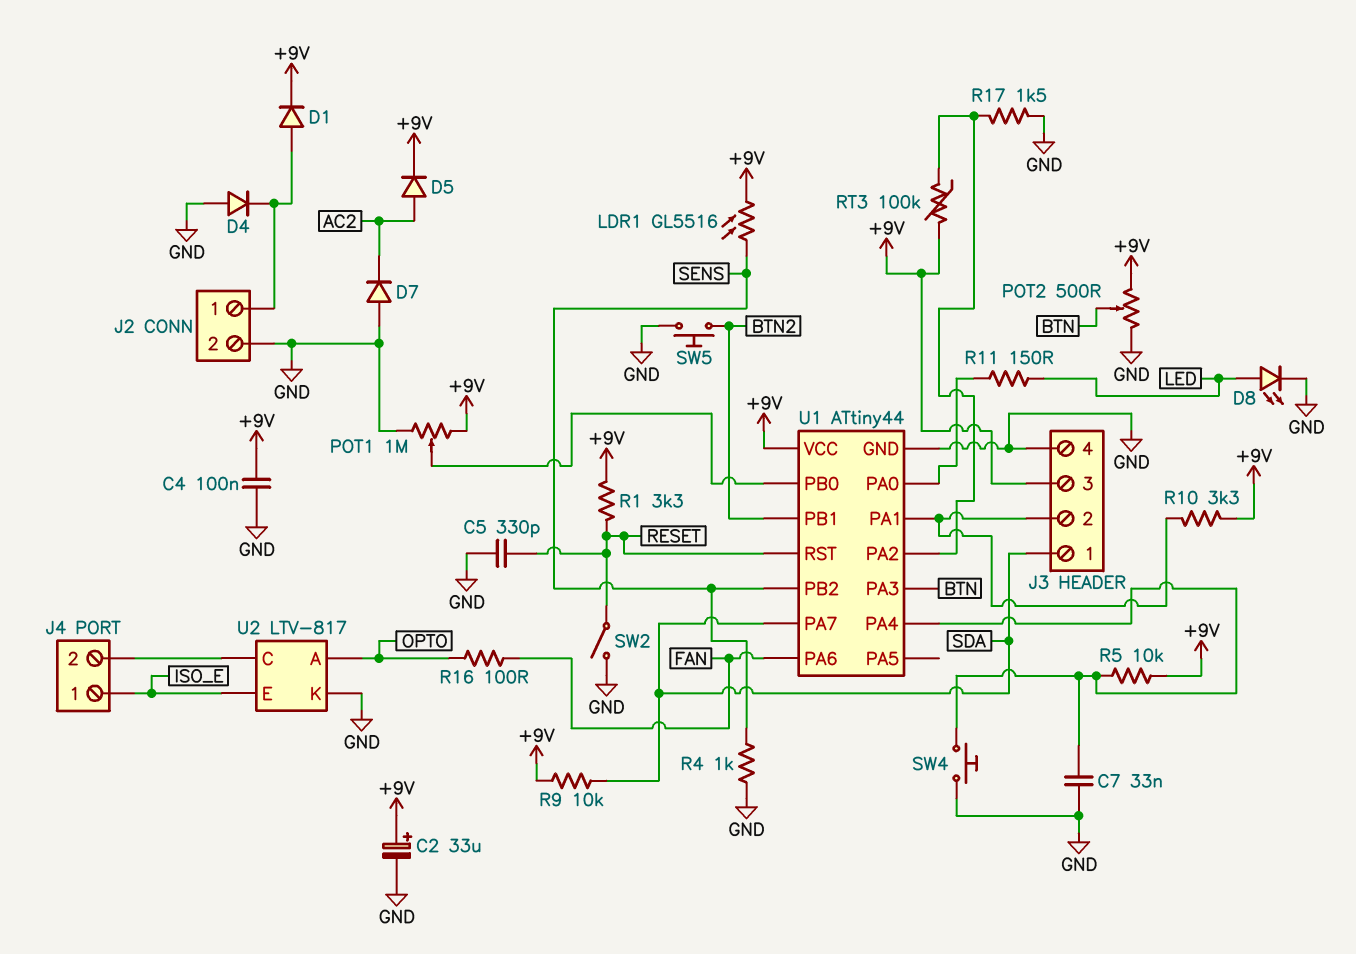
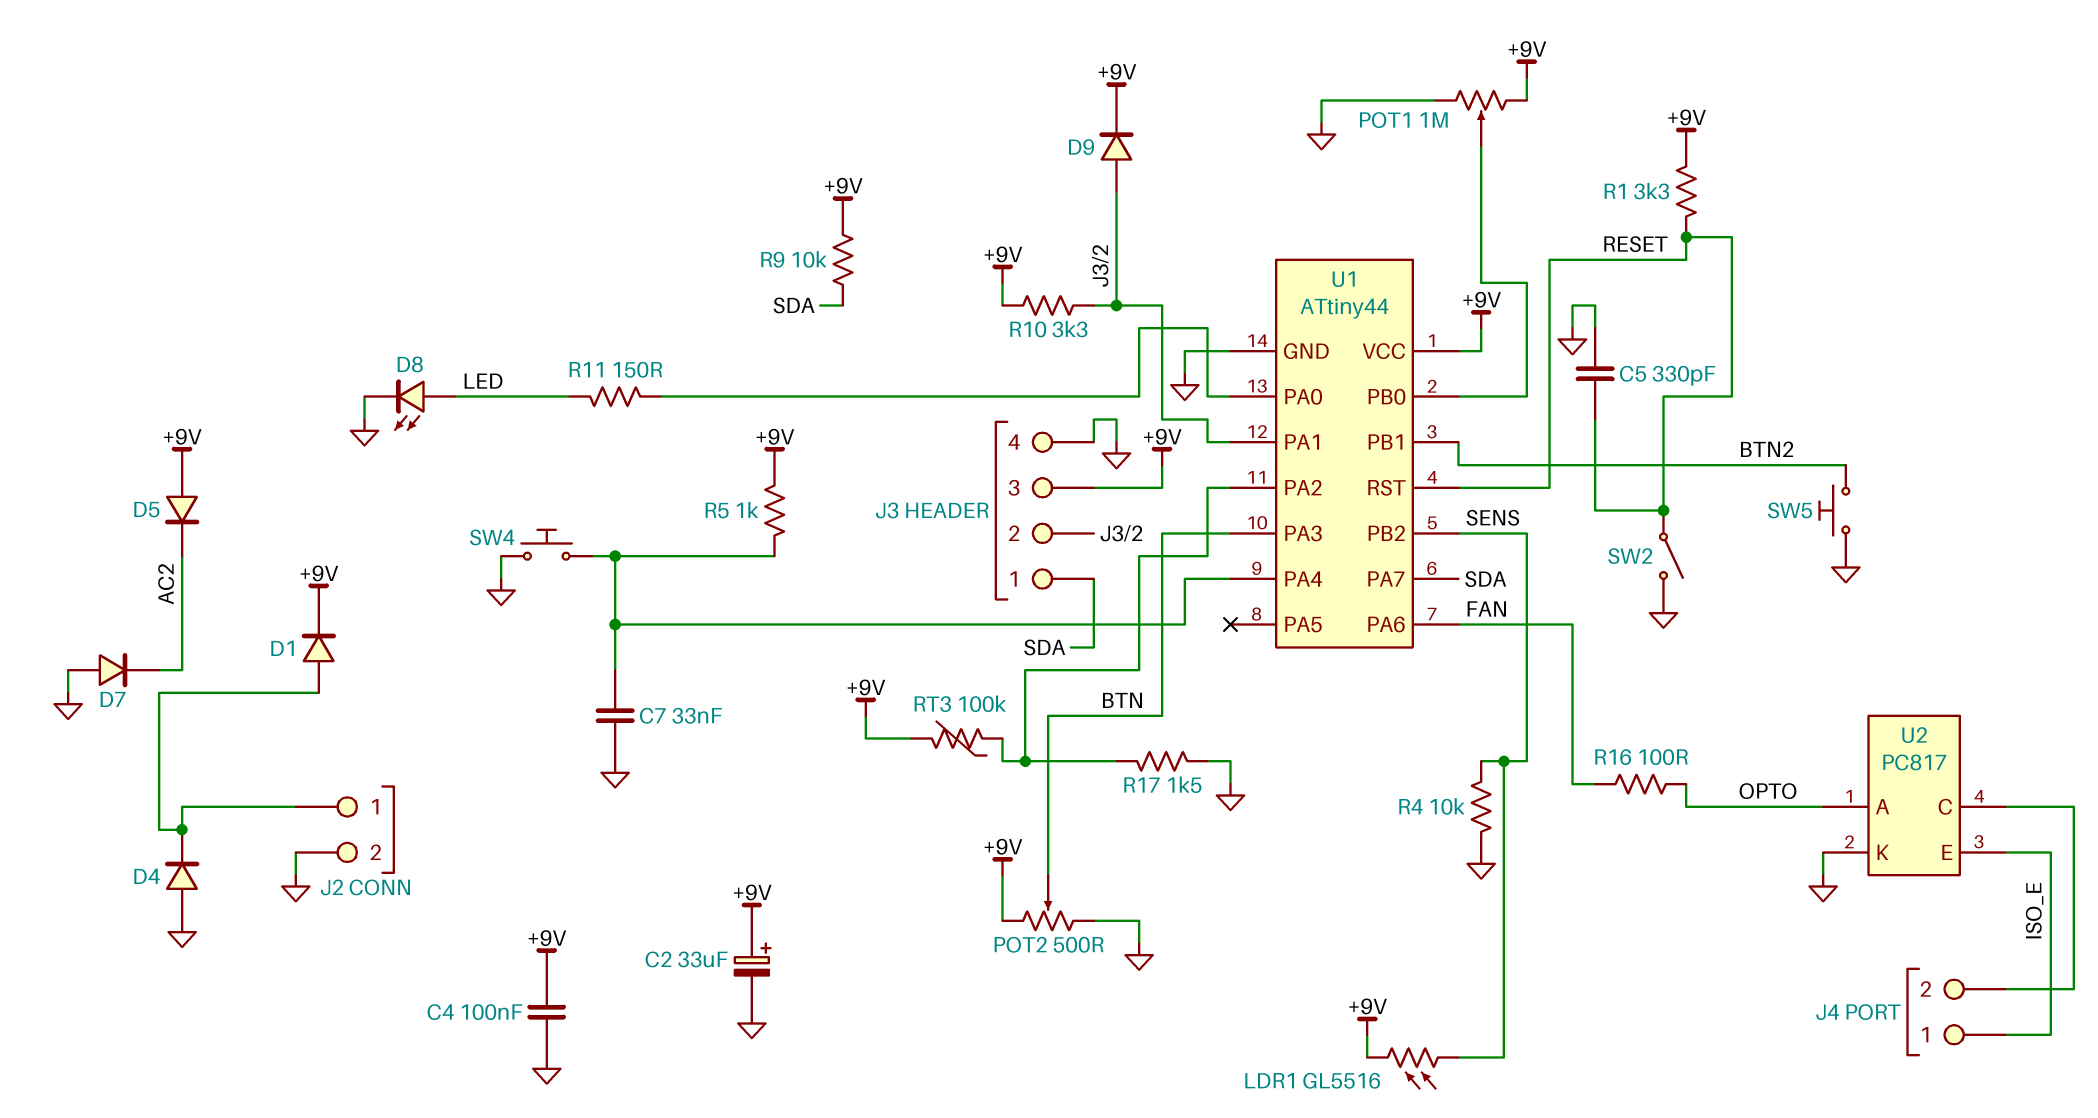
D5: diode (A AC2, K +9V) -> diode (A +9V, K AC2)
D9: none -> diode (A J3/2, K +9V)
R4: 1k (GND, SENS) -> 10k (GND, SENS)
R5: 10k (+9V, U1/PA4) -> 1k (+9V, U1/PA4)
U2: LTV-817 -> PC817

